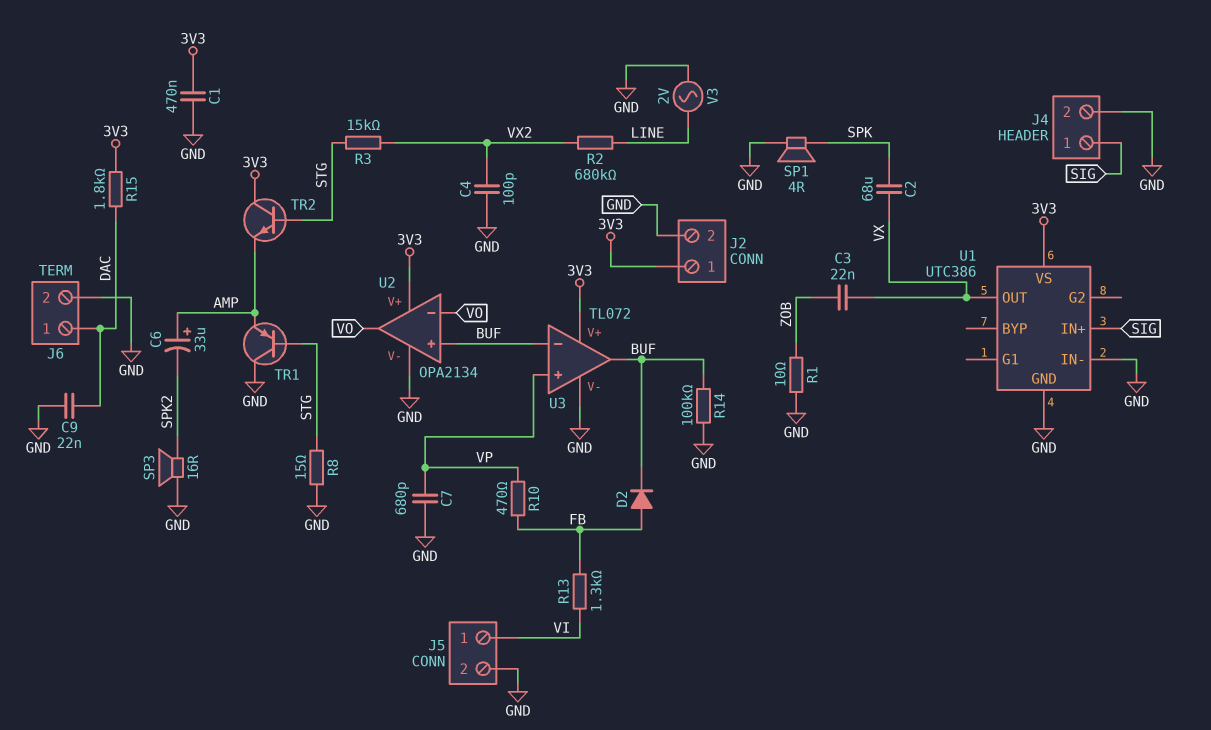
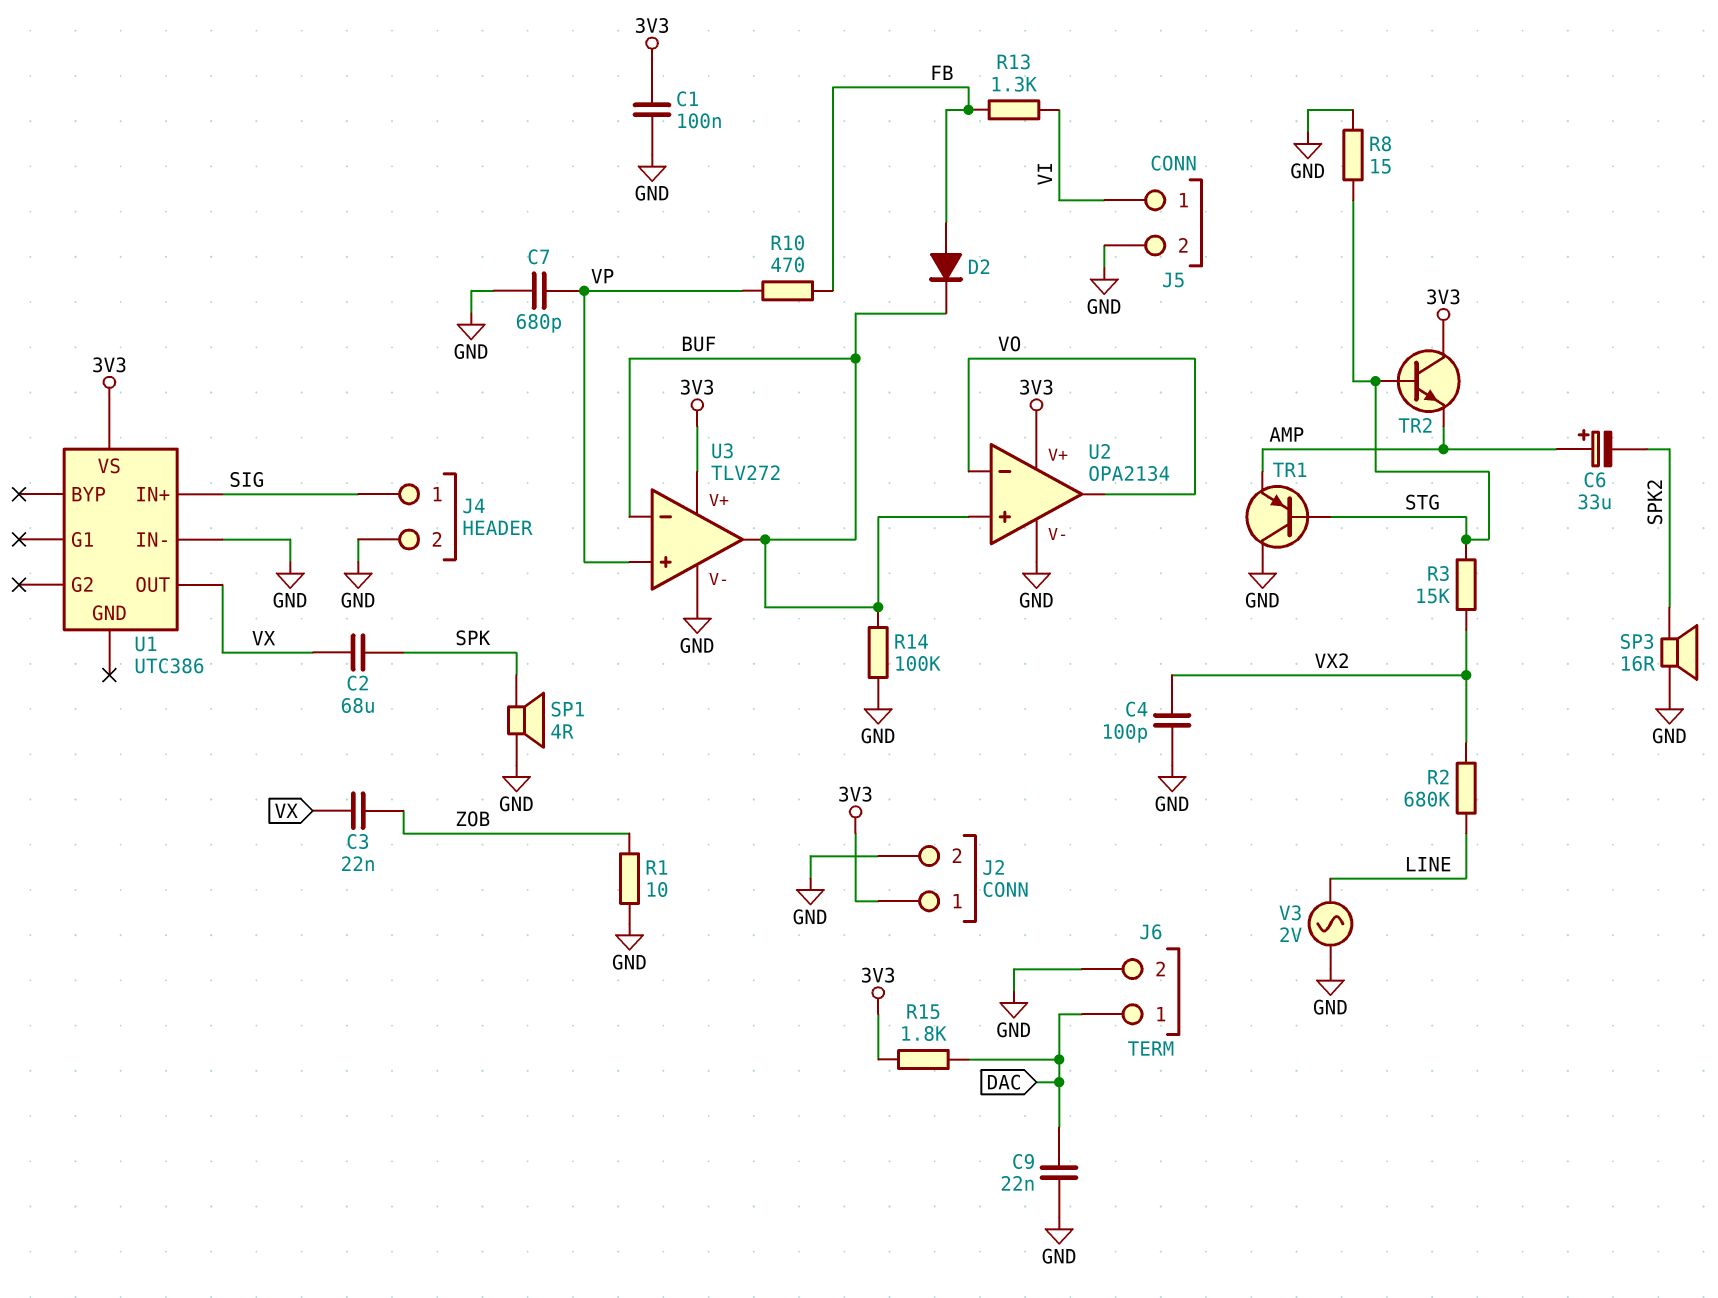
C1: 470nF (3V3, GND) -> 100nF (3V3, GND)
U1 pin GND: GND -> none
U3: TL072 -> TLV272

